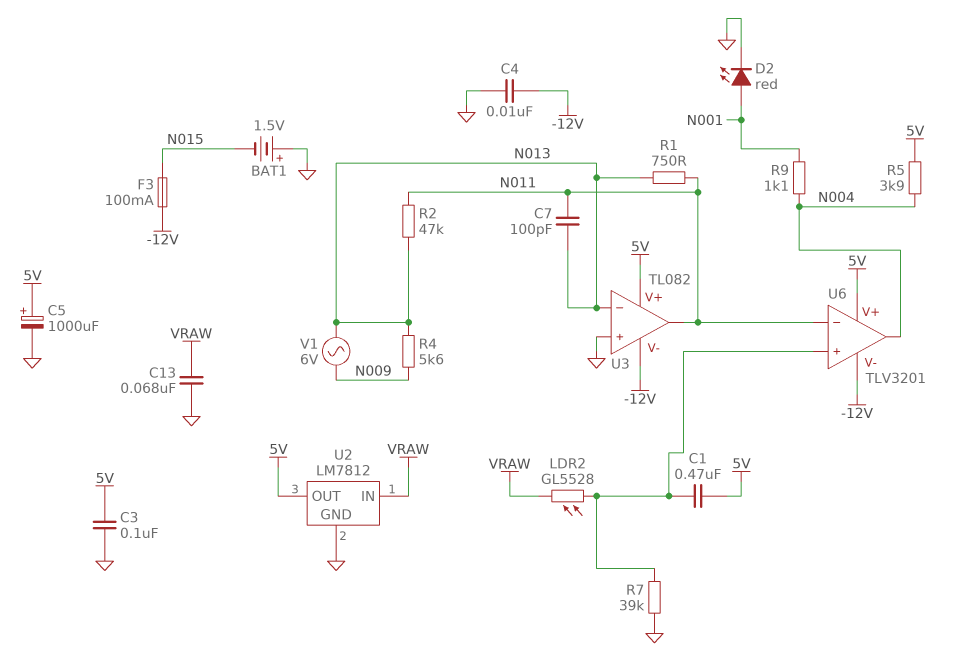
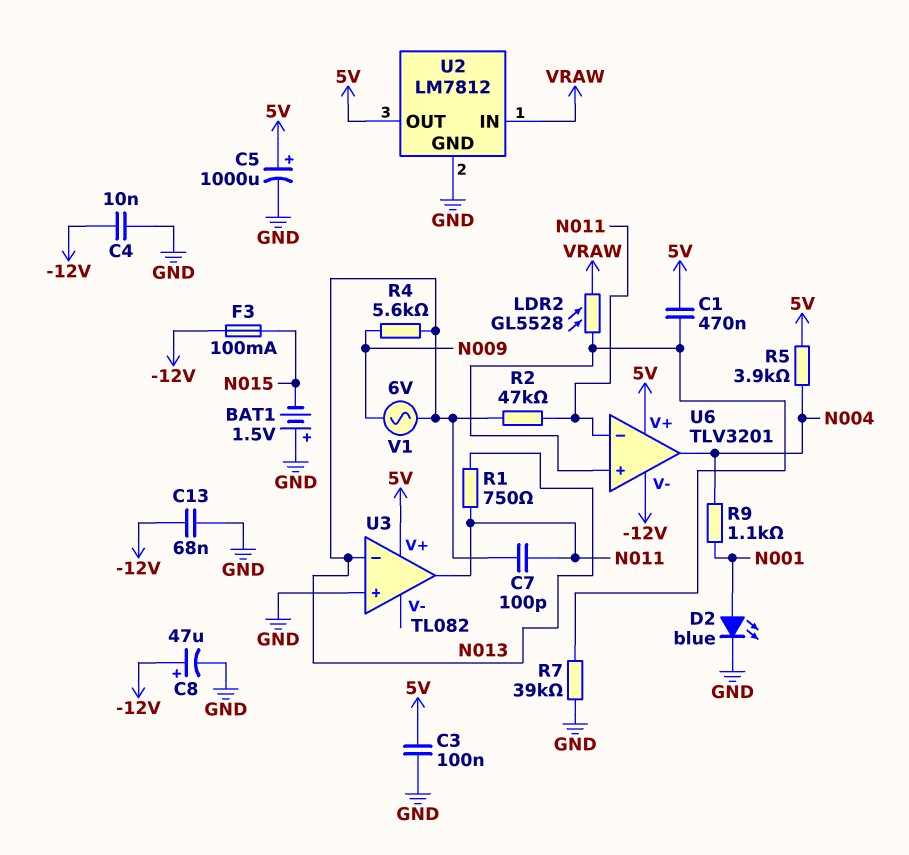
C8: none -> 47uF (plus -12V, minus GND)
C13: 68nF (GND, VRAW) -> 68nF (-12V, GND)
D2: LED red (A N001, K GND) -> LED blue (A N001, K GND)
U3 pin V-: -12V -> none

